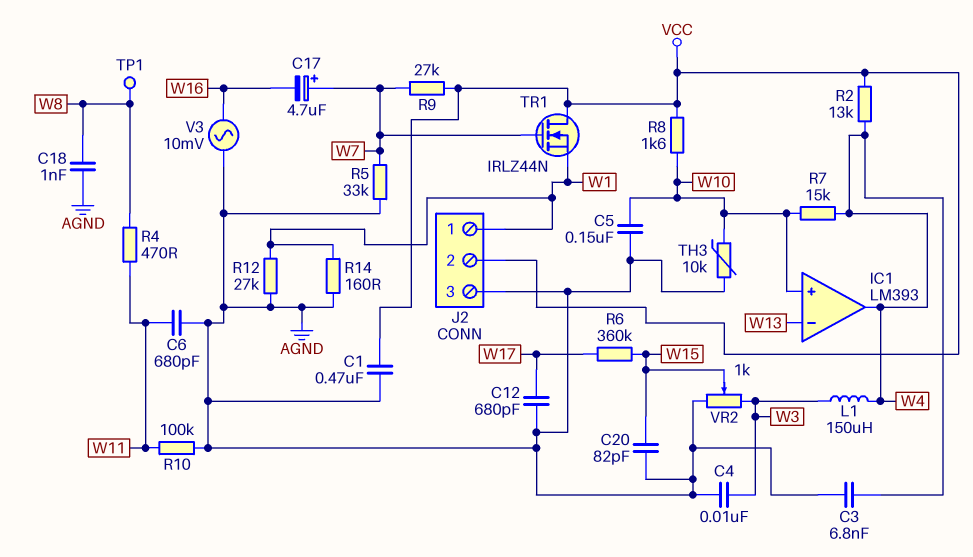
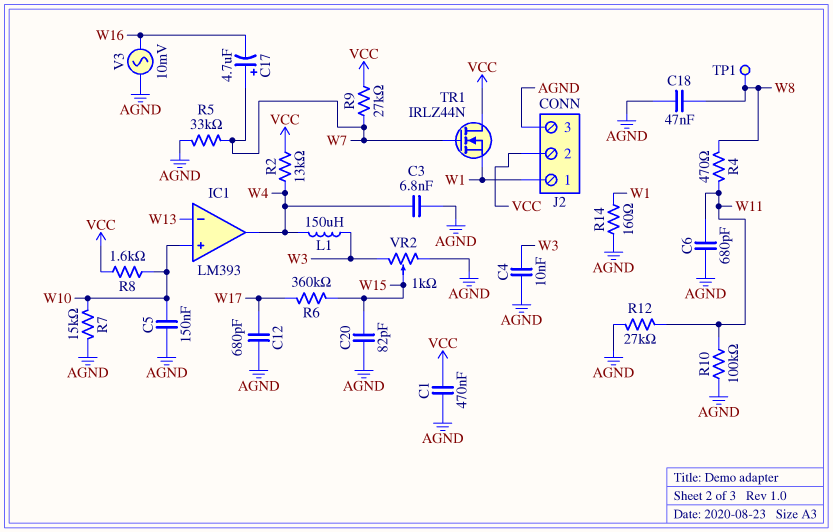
C18: 1nF (AGND, W8) -> 47nF (AGND, W8)
R7: 15k (W4, W10) -> 15k (AGND, W10)
R12: 27k (AGND, W1) -> 27k (AGND, W11)
TH3: 10k (AGND, W10) -> none

